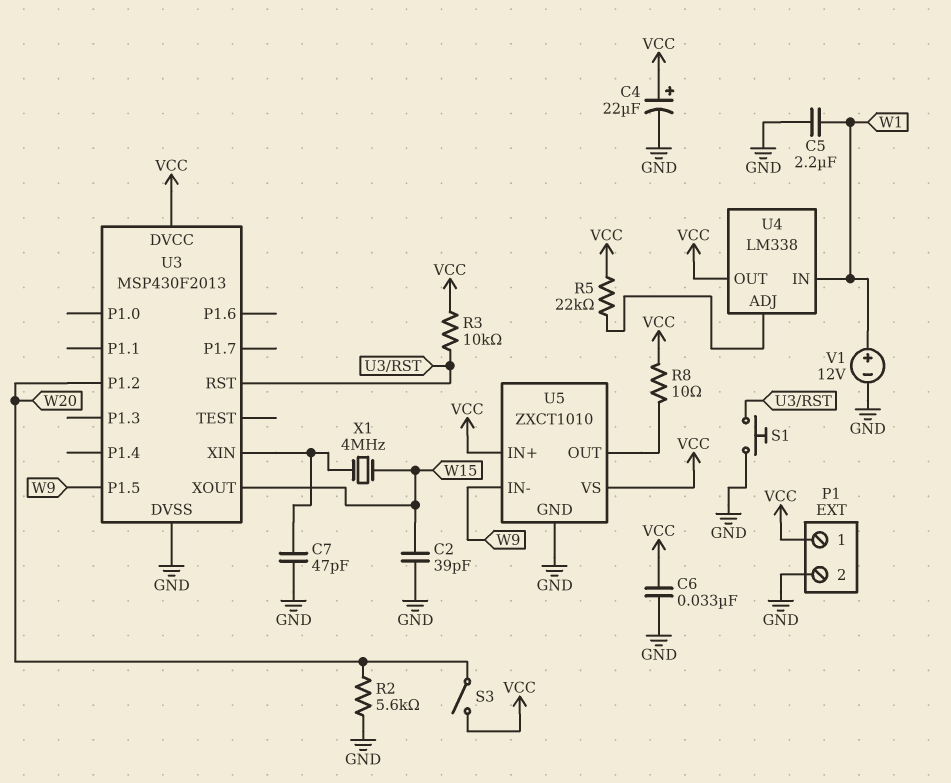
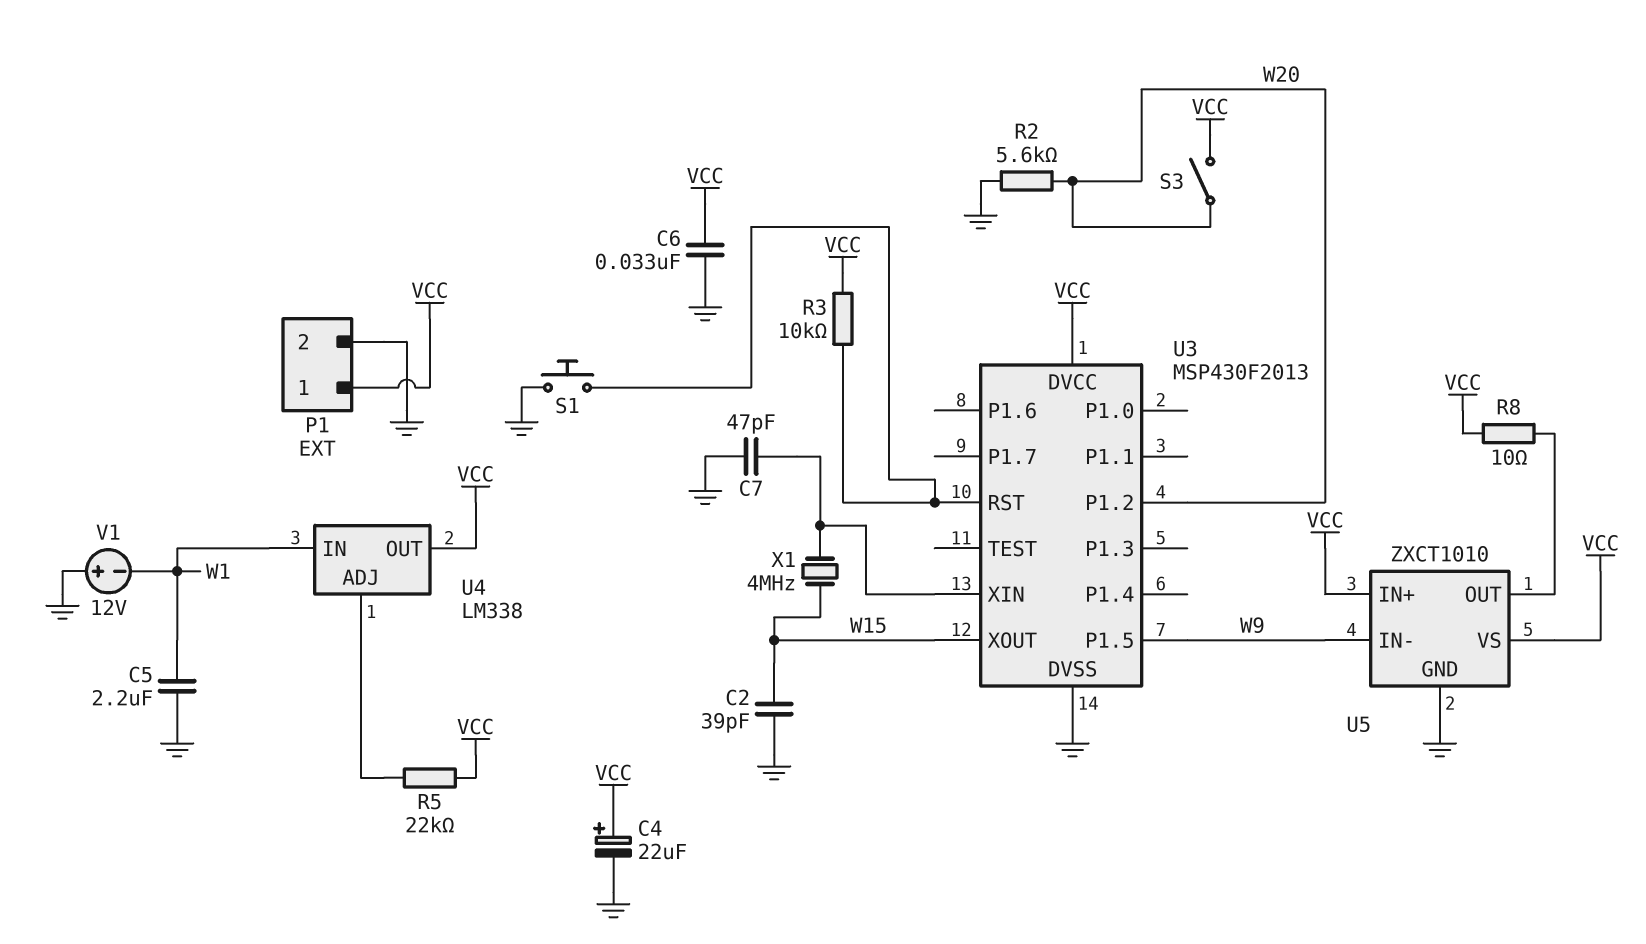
V1: 12V (plus W1, minus GND) -> 12V (plus GND, minus W1)

